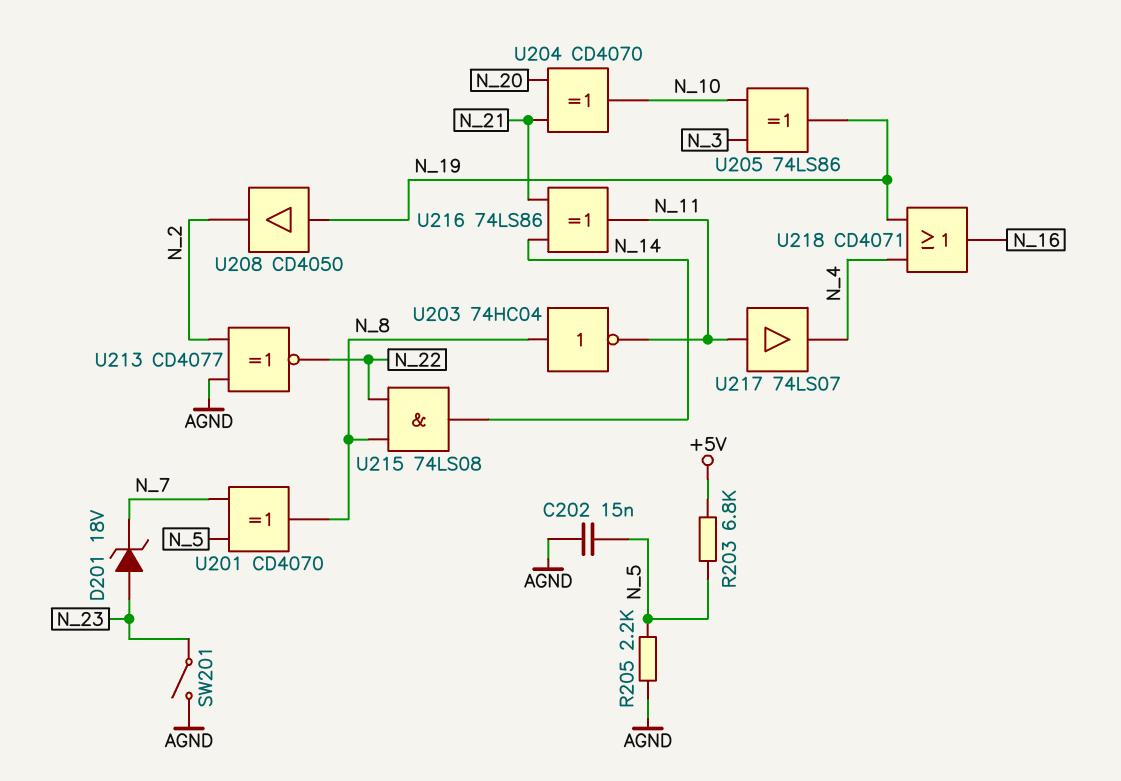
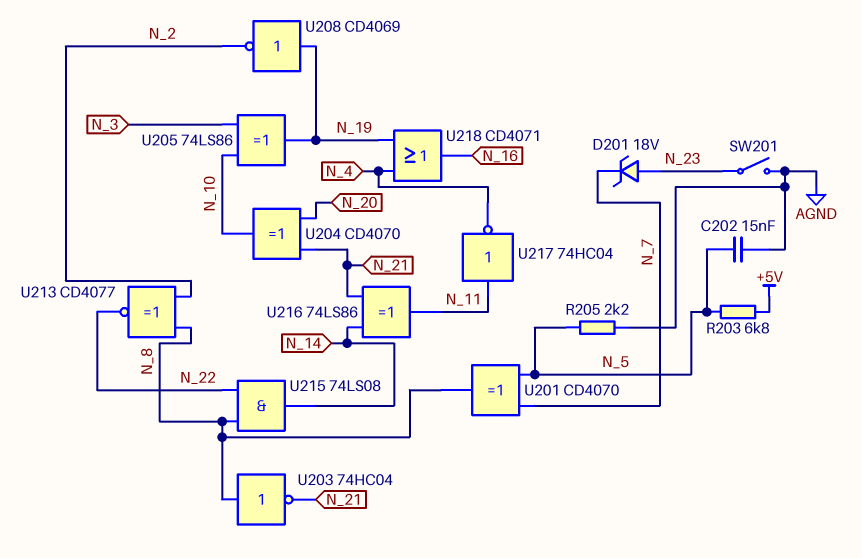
U203: NOT 74HC04 (in N_8, out N_11) -> NOT 74HC04 (in N_8, out N_21)
U208: buffer CD4050 (in N_19, out N_2) -> NOT CD4069 (in N_19, out N_2)
U213: XNOR CD4077 (in AGND, in N_2, out N_22) -> XNOR CD4077 (in N_2, in N_8, out N_22)
U217: buffer 74LS07 (in N_11, out N_4) -> NOT 74HC04 (in N_11, out N_4)

